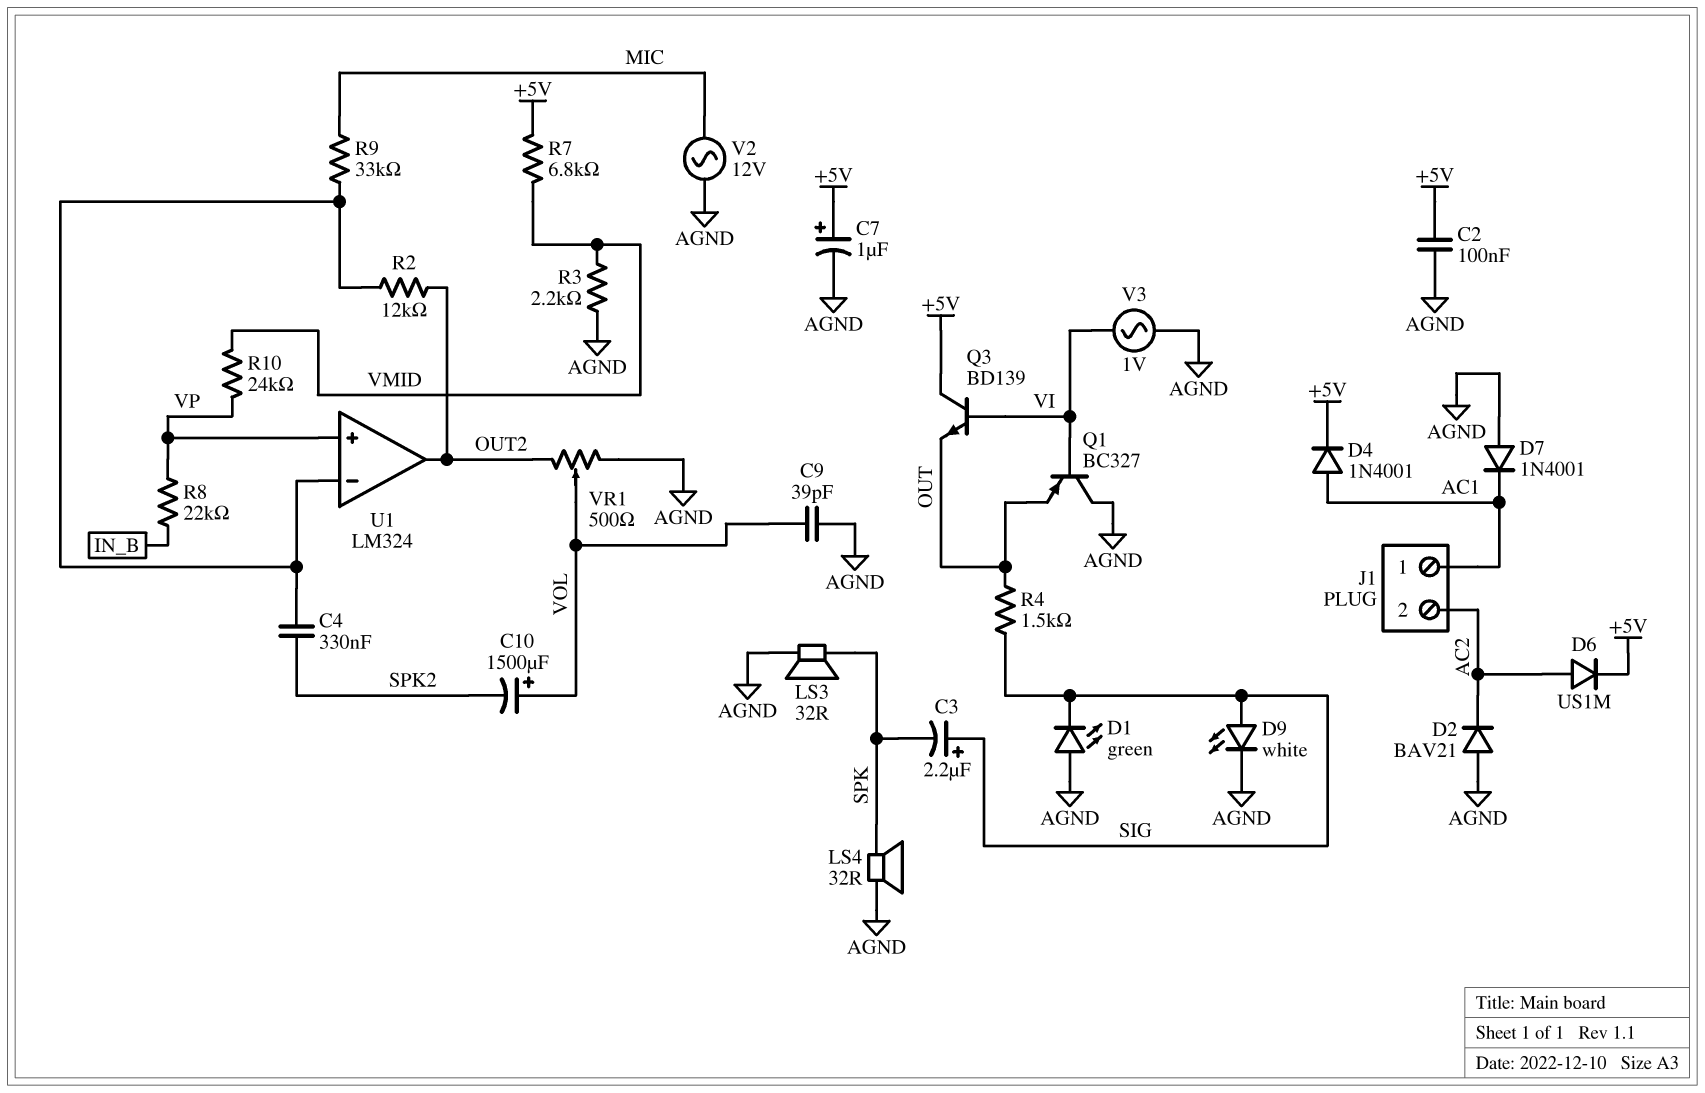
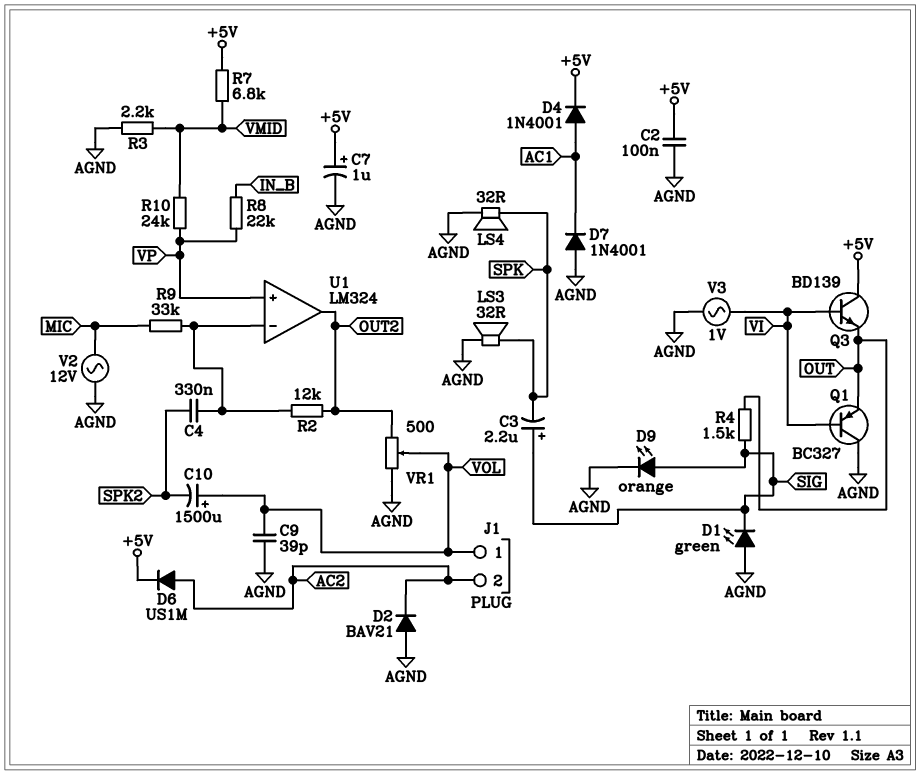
D9: LED white (A SIG, K AGND) -> LED orange (A SIG, K AGND)
J1 pin 1: AC1 -> VOL

